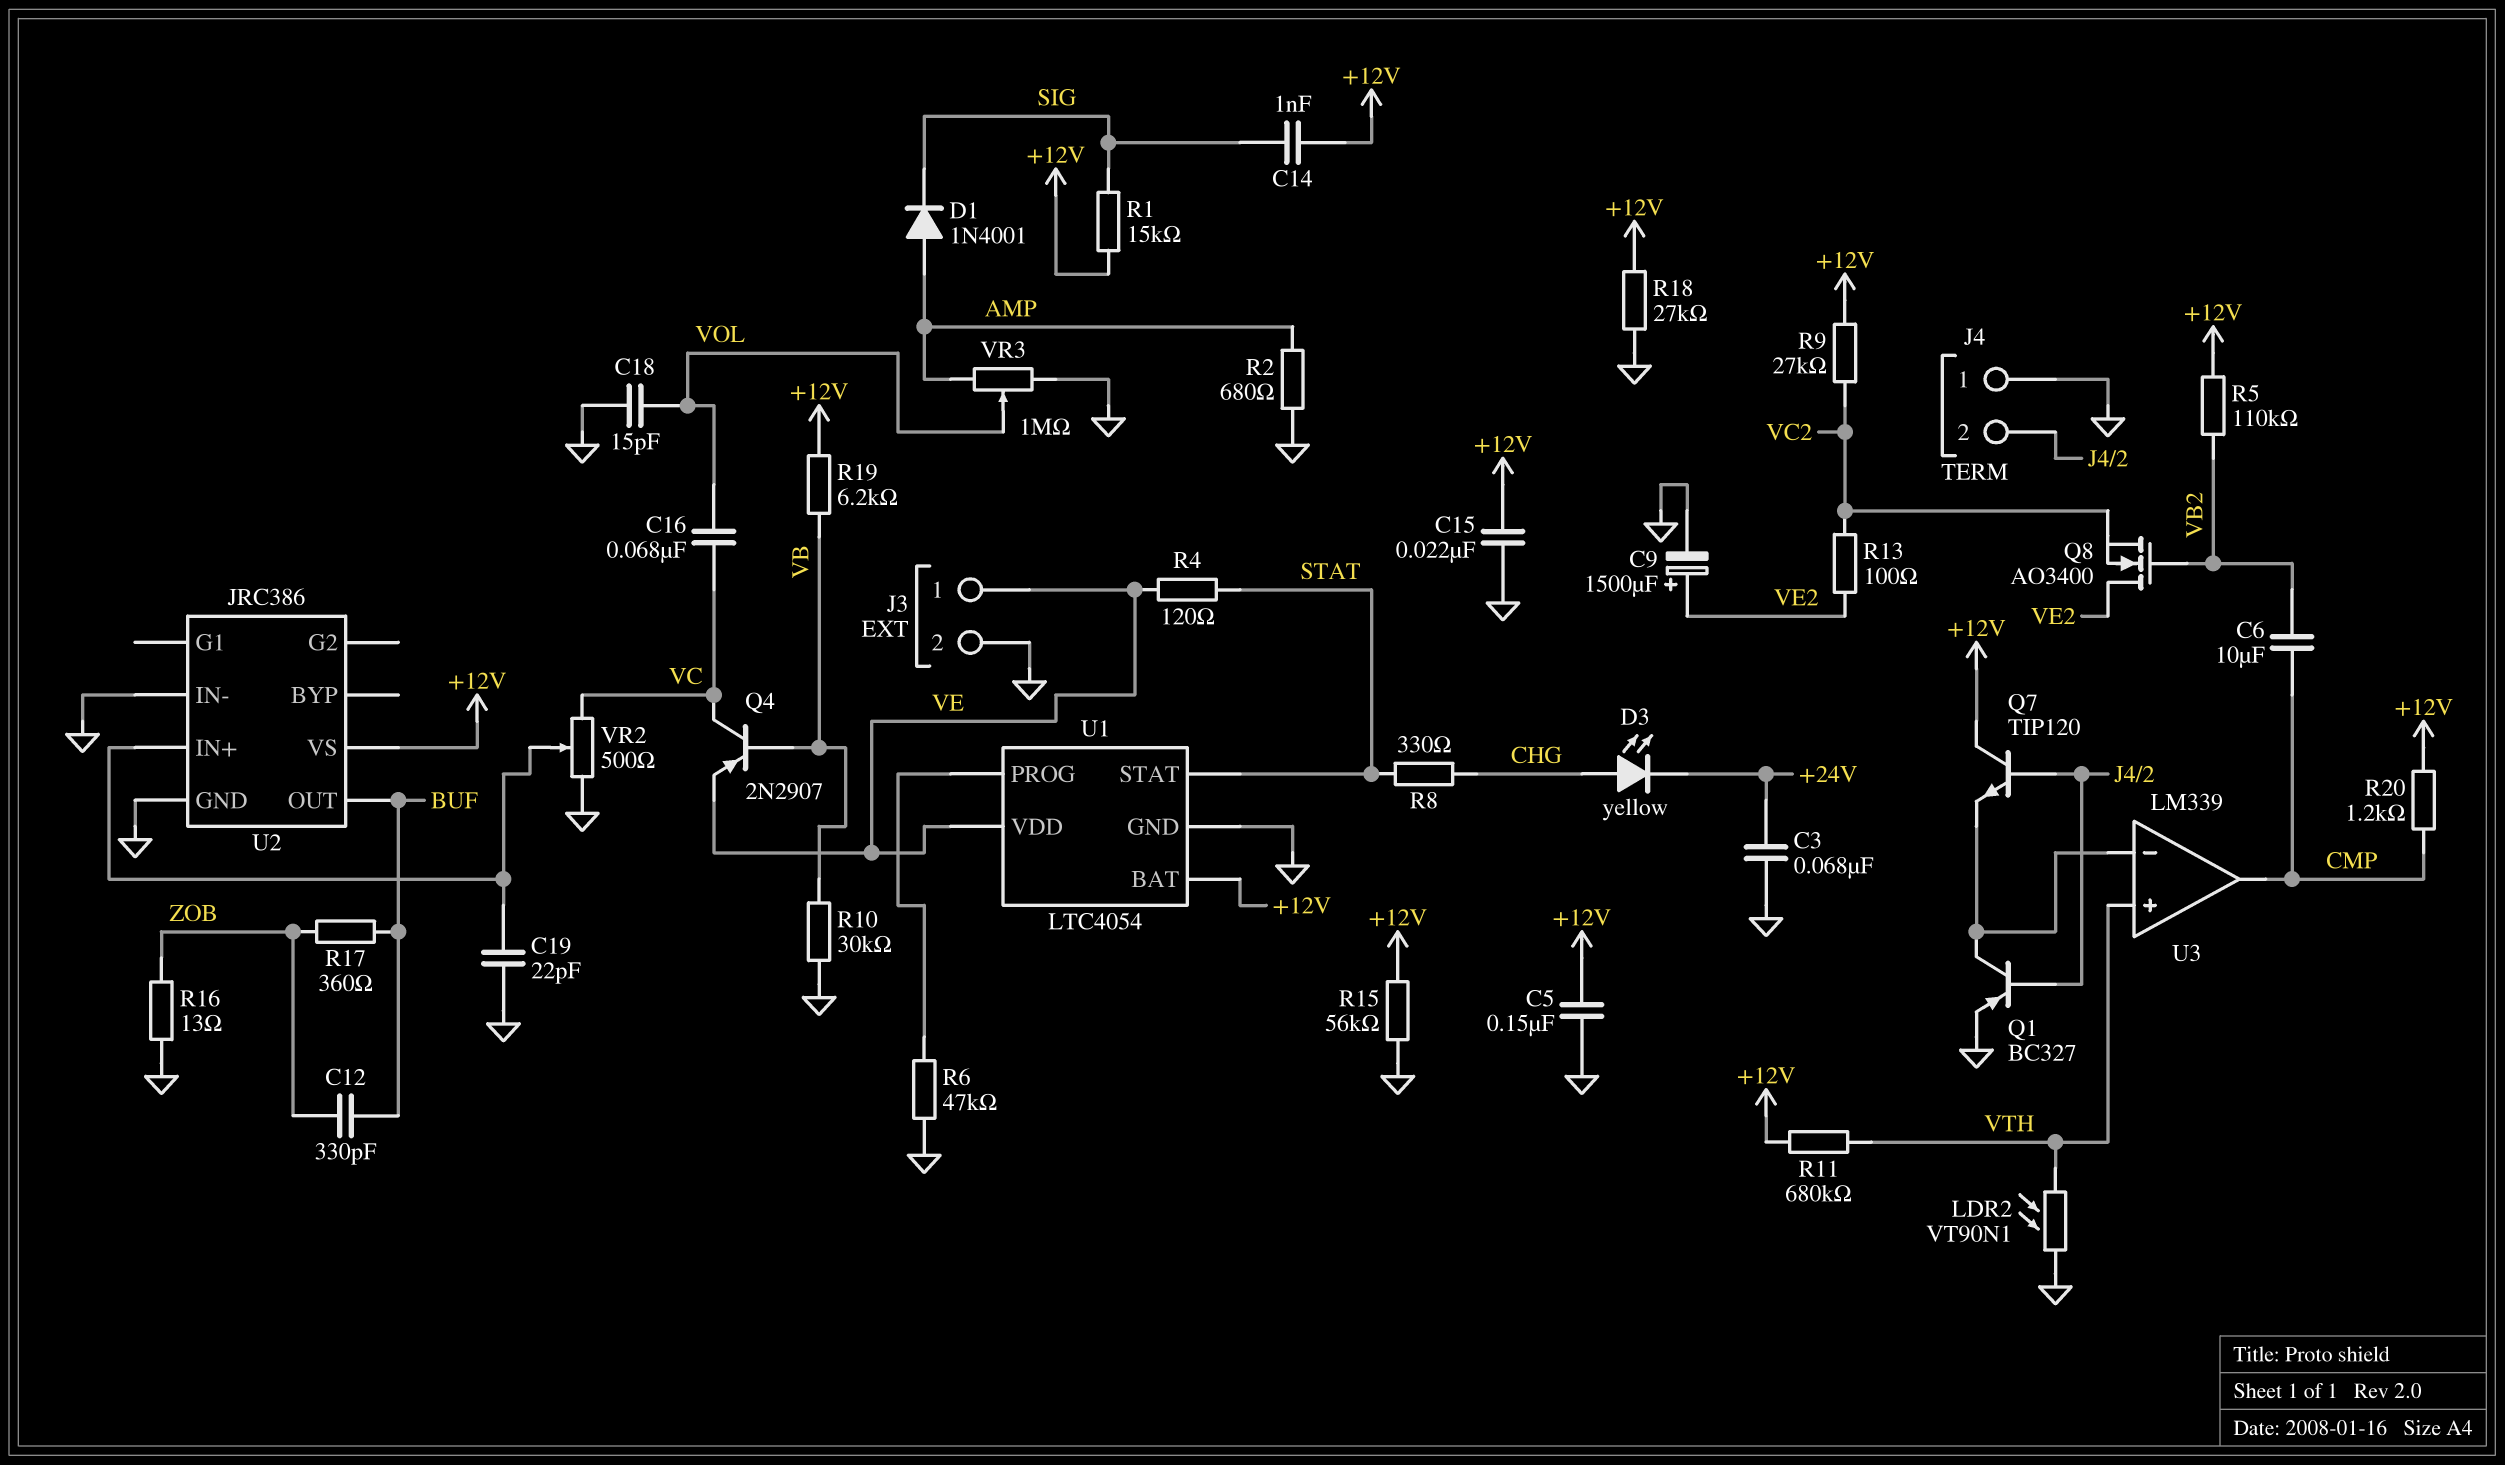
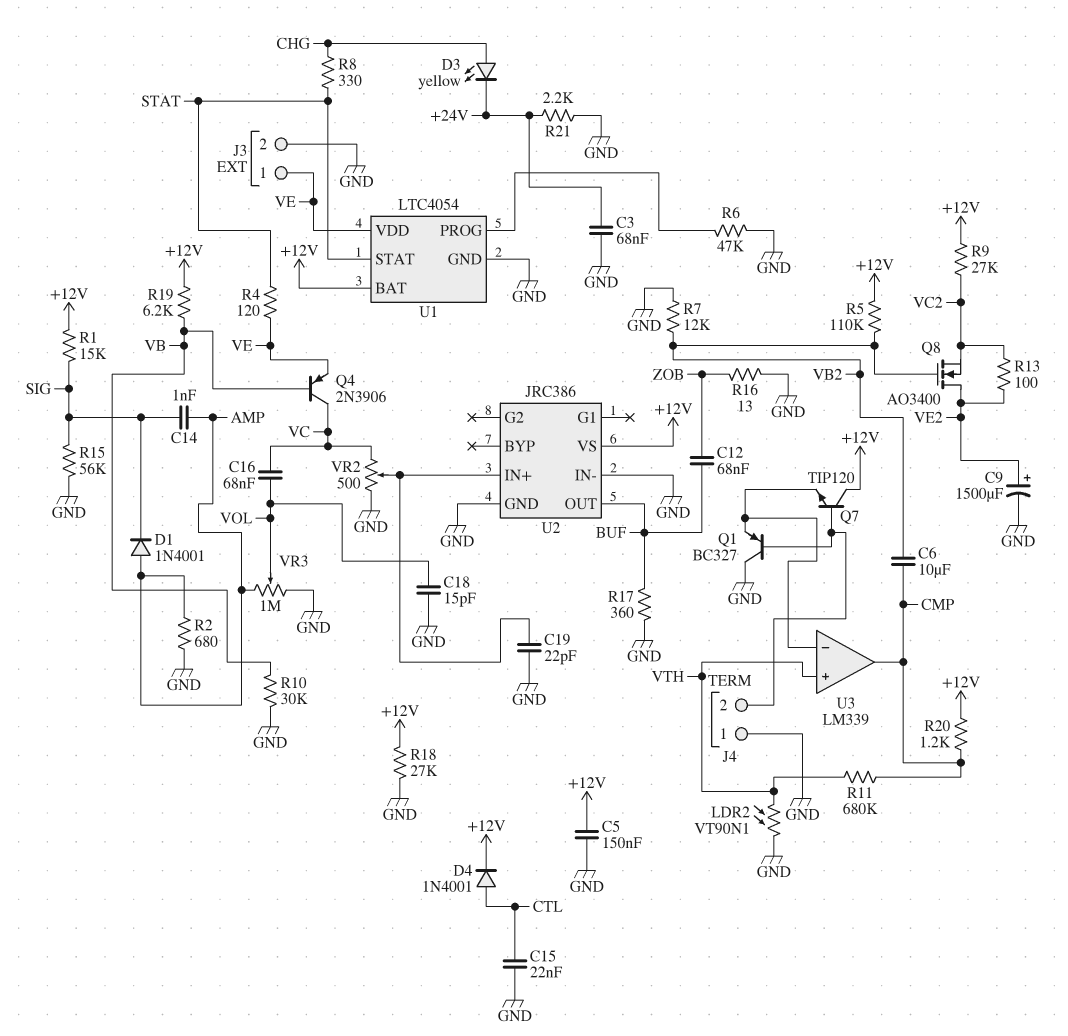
C12: 330pF (BUF, ZOB) -> 68nF (BUF, ZOB)
C14: 1nF (+12V, SIG) -> 1nF (AMP, SIG)
C15: 22nF (+12V, GND) -> 22nF (CTL, GND)
D4: none -> diode 1N4001 (A CTL, K +12V)
Q1: PNP BC327 (B J4/2, C U3/in-, E GND) -> PNP BC327 (B J4/2, C GND, E U3/in-)
Q4: PNP 2N2907 (B VB, C VC, E VE) -> PNP 2N3906 (B VB, C VC, E VE)
R7: none -> 12k (GND, VB2)
R11: 680k (+12V, VTH) -> 680k (CMP, VTH)
R15: 56k (+12V, GND) -> 56k (GND, SIG)
R17: 360 (BUF, ZOB) -> 360 (BUF, GND)
R21: none -> 2.2k (+24V, GND)

